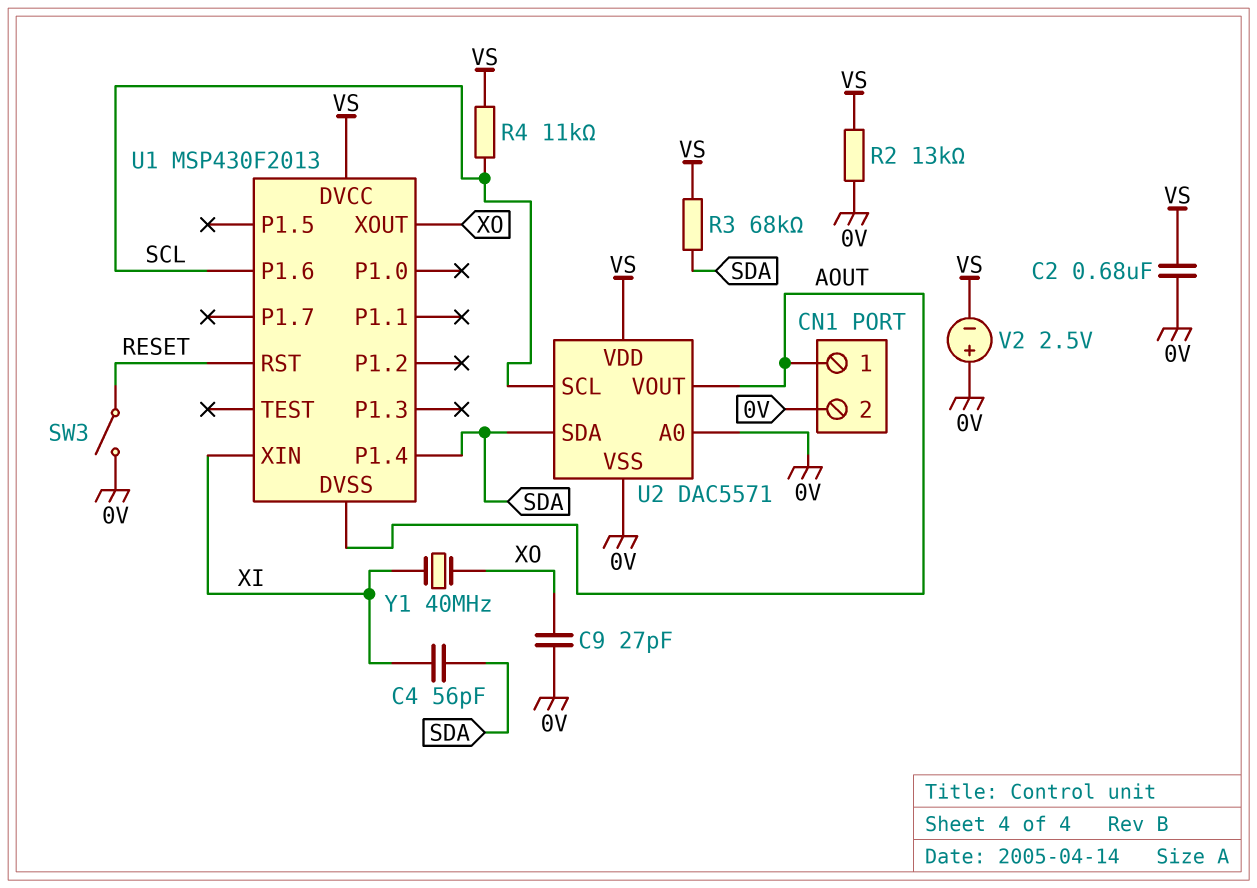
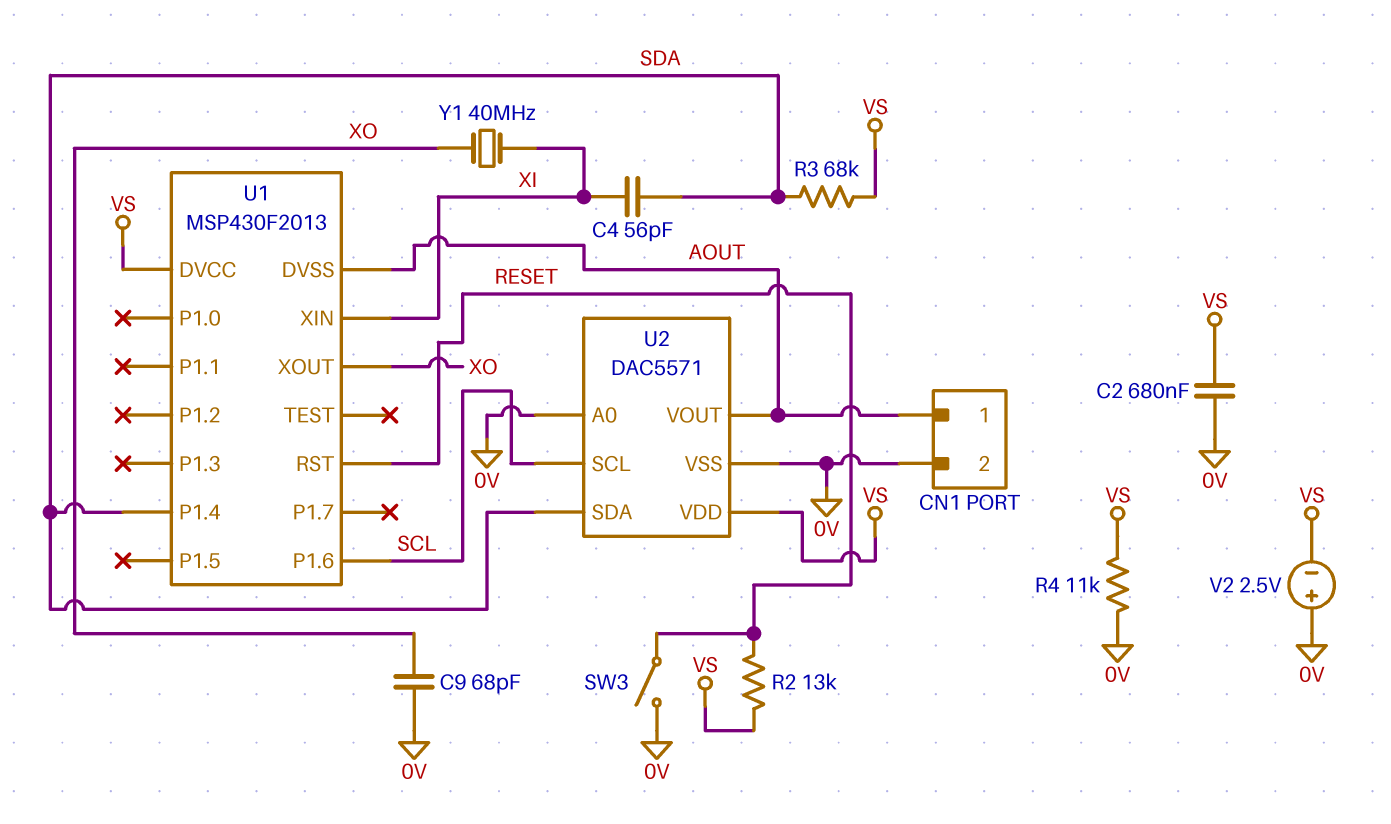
C9: 27pF (0V, XO) -> 68pF (0V, XO)
R2: 13k (0V, VS) -> 13k (RESET, VS)
R4: 11k (SCL, VS) -> 11k (0V, VS)

